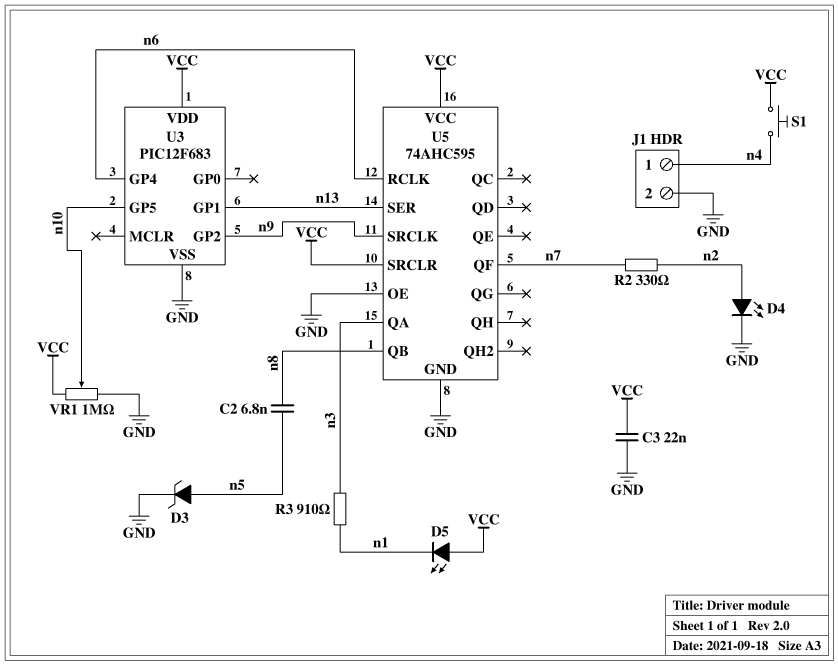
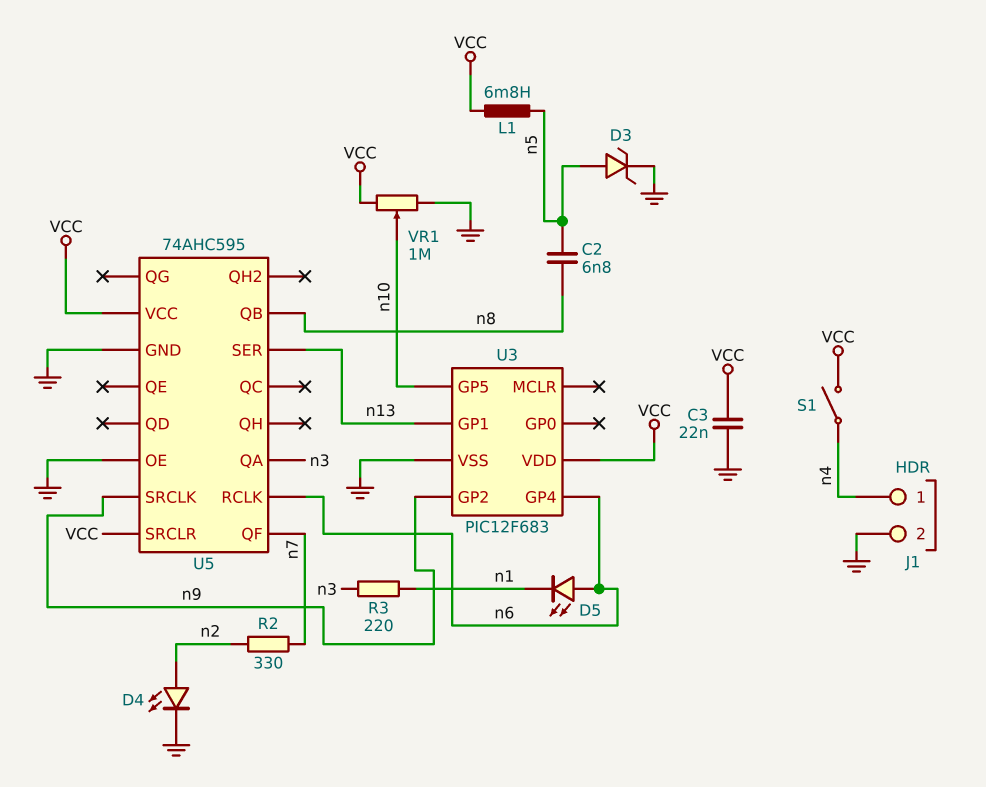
D5: LED (A VCC, K n1) -> LED (A n6, K n1)
L1: none -> 6.8mH (VCC, n5)
R3: 910 (n1, n3) -> 220 (n1, n3)
S1: button (VCC, n4) -> switch (VCC, n4)

